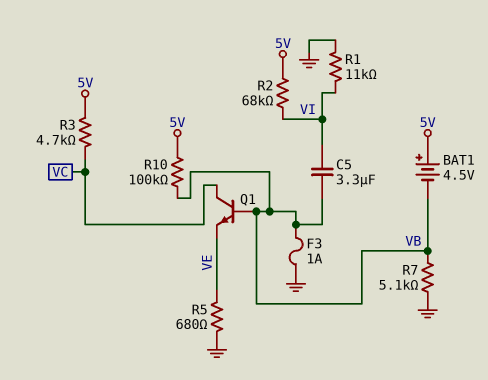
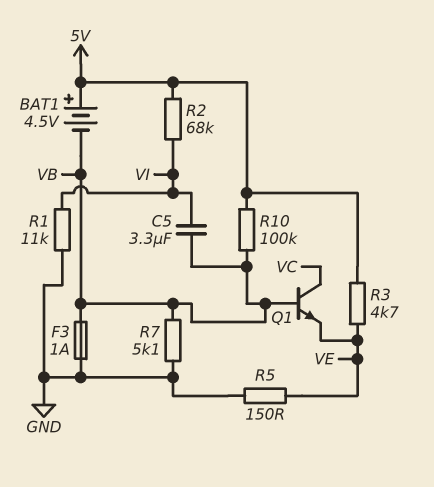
R3: 4.7k (5V, VC) -> 4.7k (5V, VE)
R5: 680 (GND, VE) -> 150 (GND, VE)

